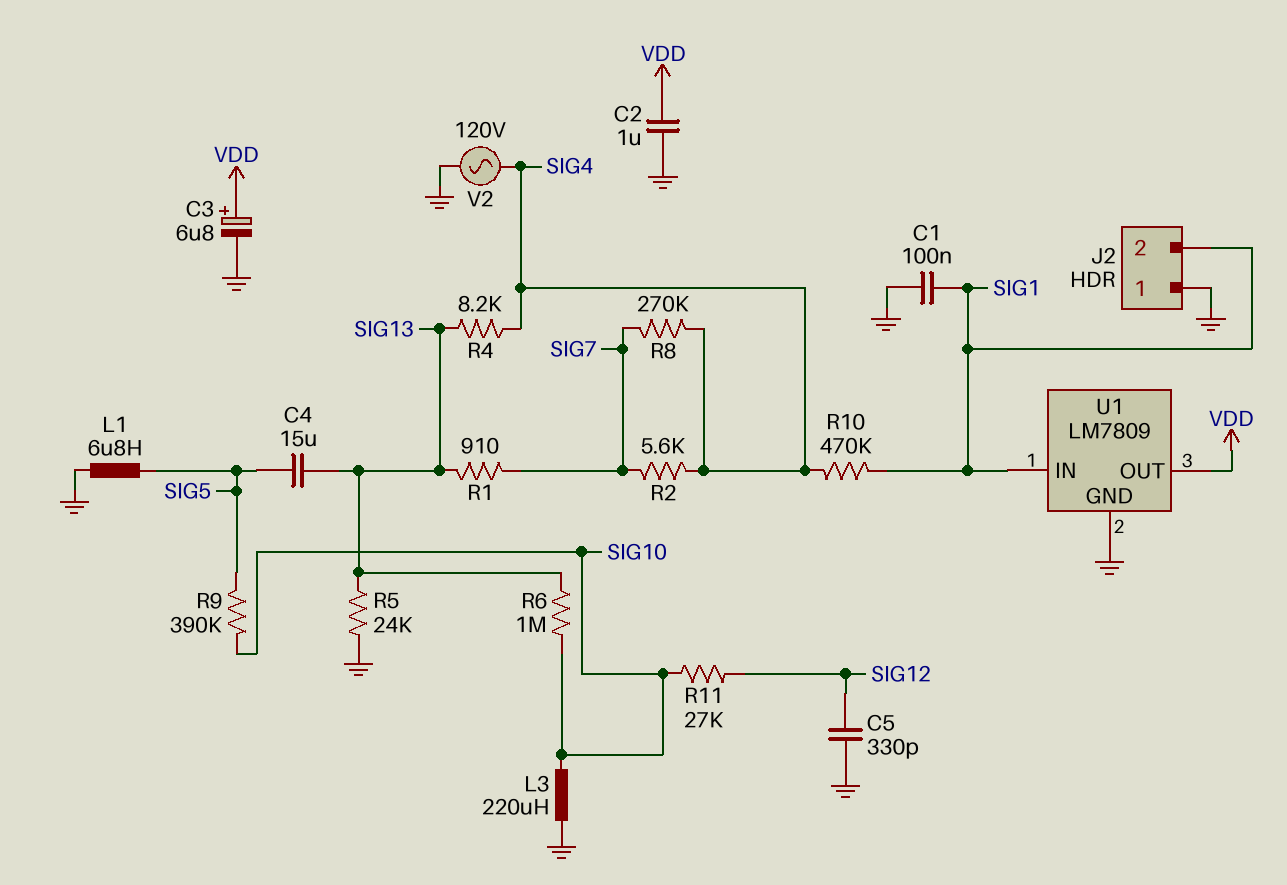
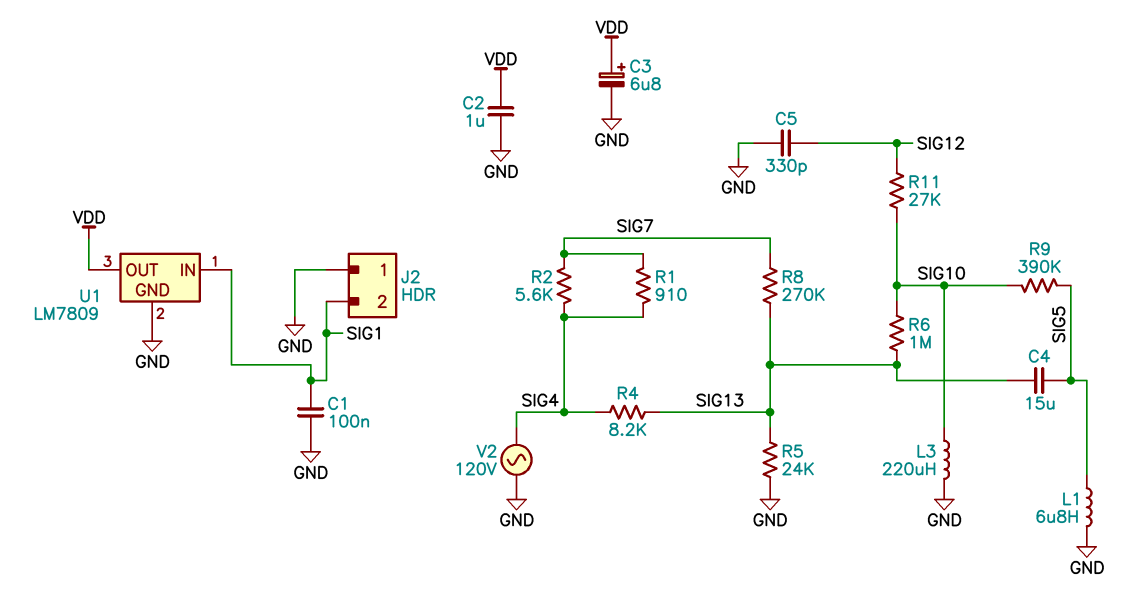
R1: 910 (SIG7, SIG13) -> 910 (SIG4, SIG7)
R8: 270k (SIG4, SIG7) -> 270k (SIG7, SIG13)
R10: 470k (SIG1, SIG4) -> none

